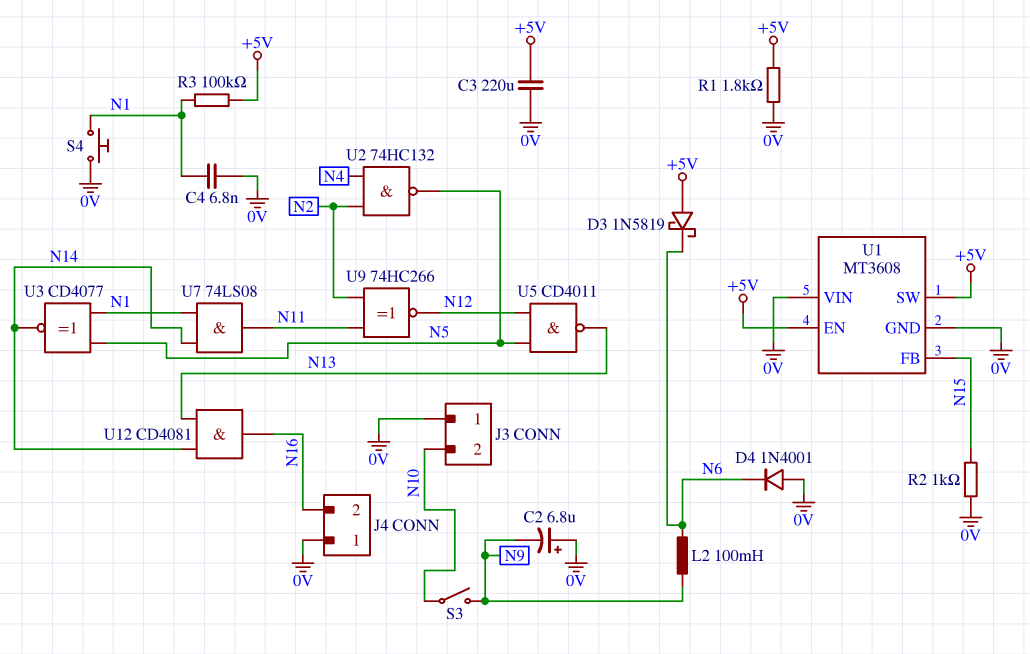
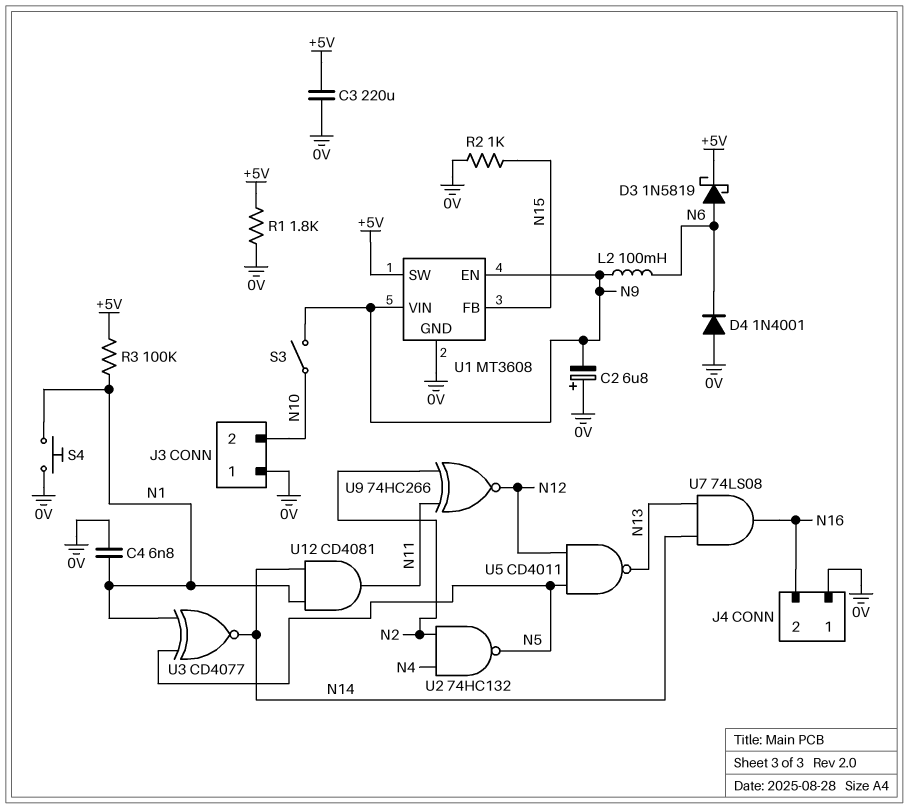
D3: schottky 1N5819 (A +5V, K N6) -> schottky 1N5819 (A N6, K +5V)
U1 pin EN: +5V -> N9
U1 pin VIN: 0V -> N9
U7: AND 74LS08 (in N1, in N14, out N11) -> AND 74LS08 (in N13, in N14, out N16)
U12: AND CD4081 (in N13, in N14, out N16) -> AND CD4081 (in N1, in N14, out N11)

